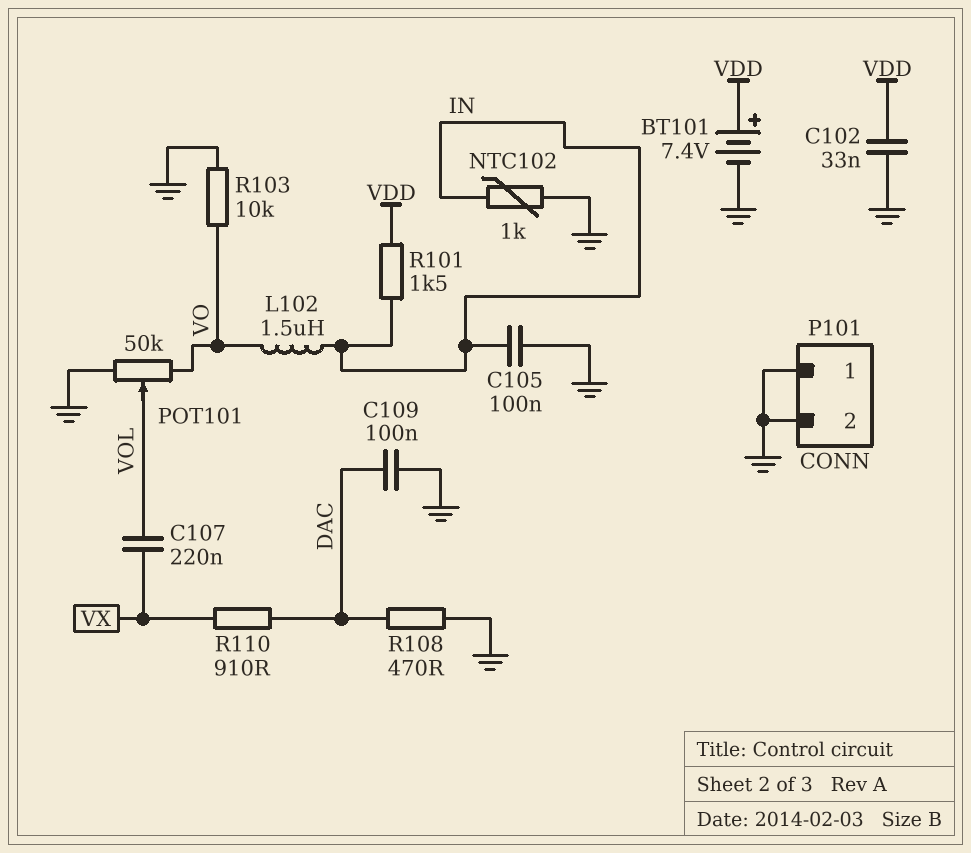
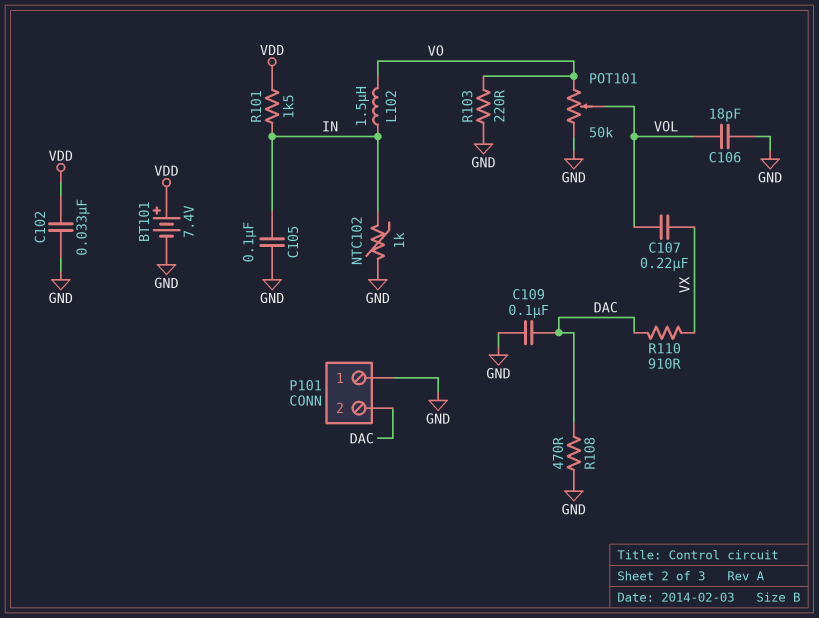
C106: none -> 18pF (GND, VOL)
P101 pin 2: GND -> DAC
R103: 10k (GND, VO) -> 220 (GND, VO)

